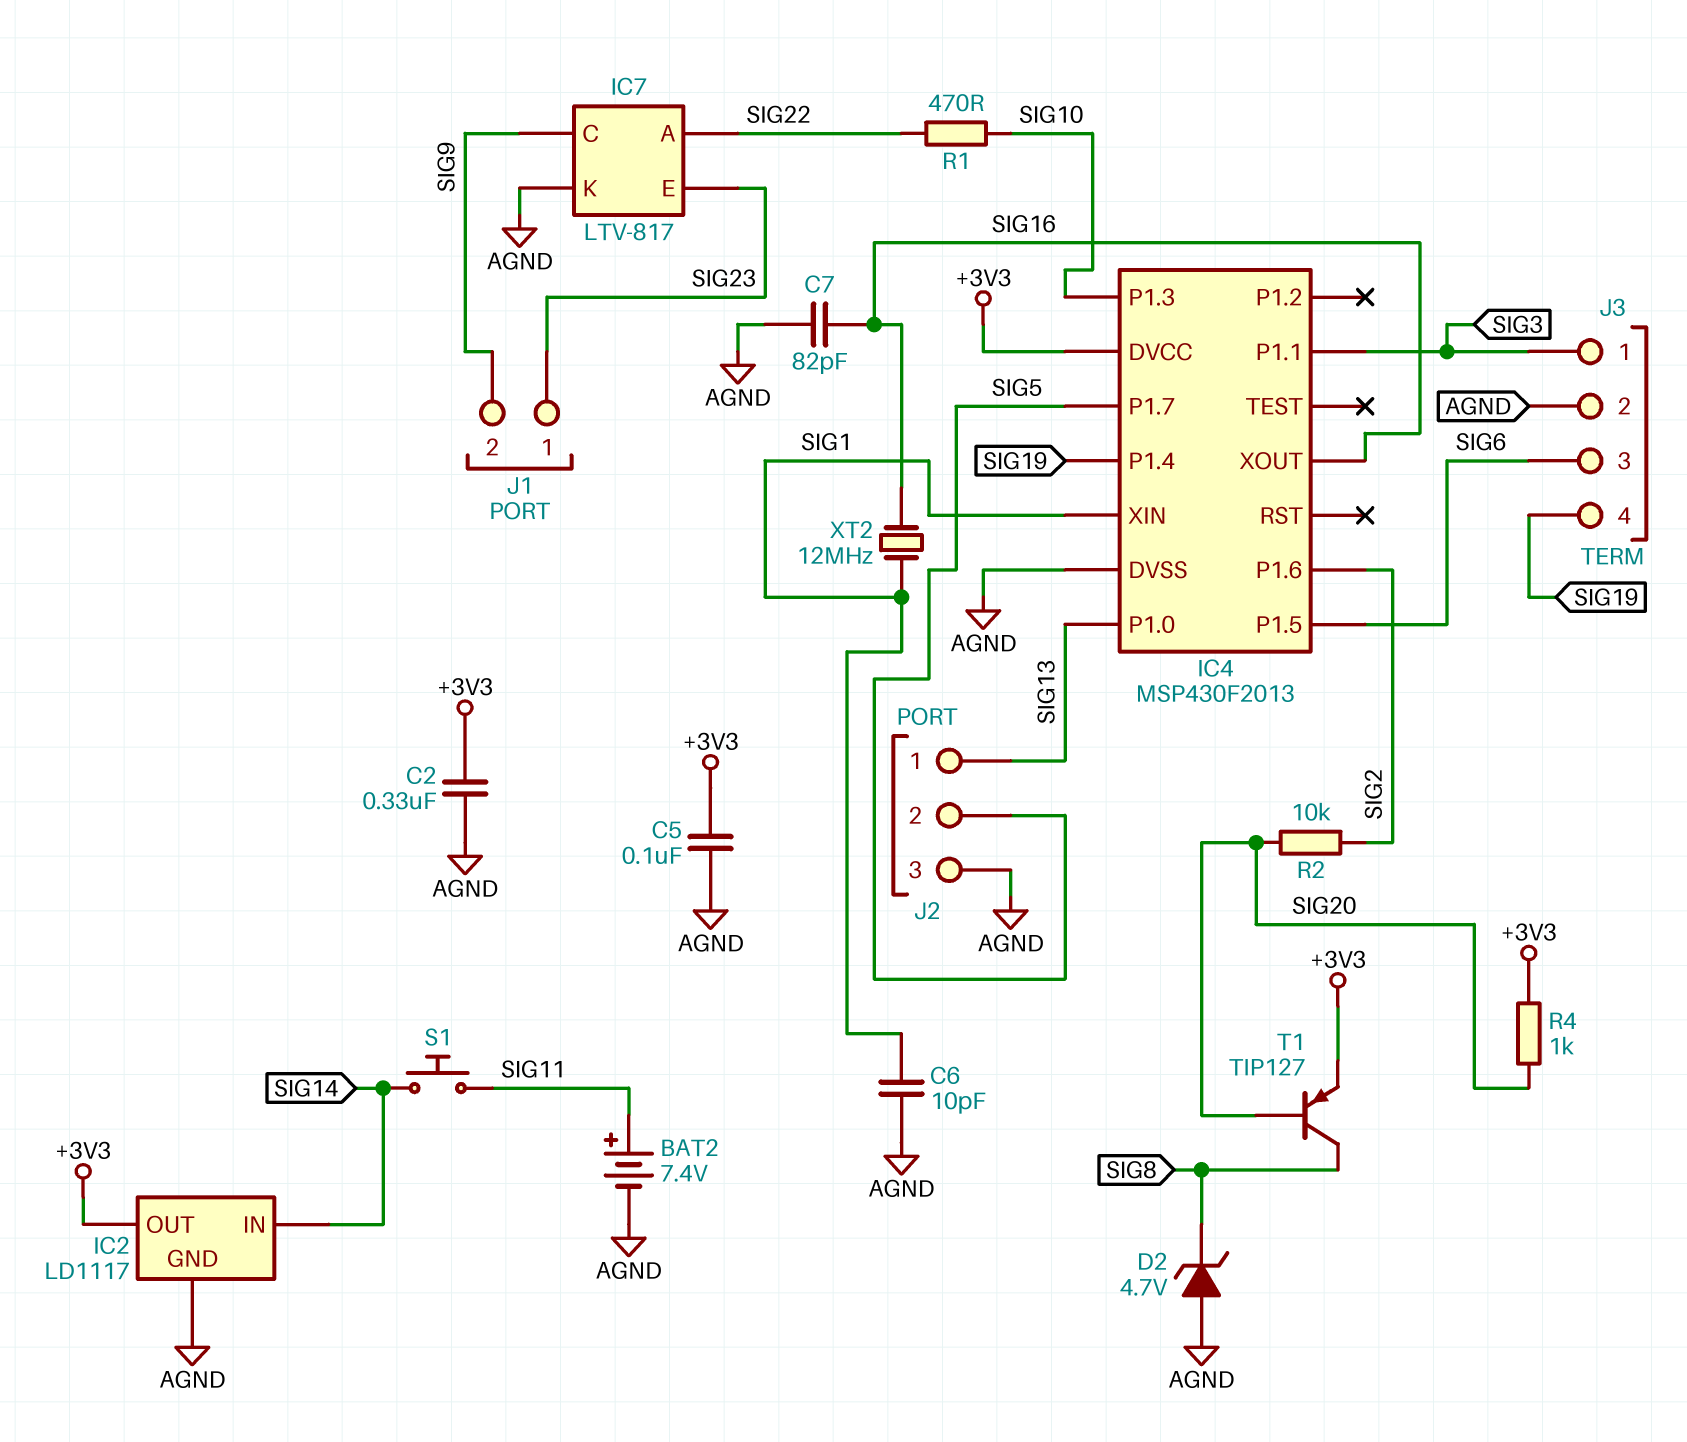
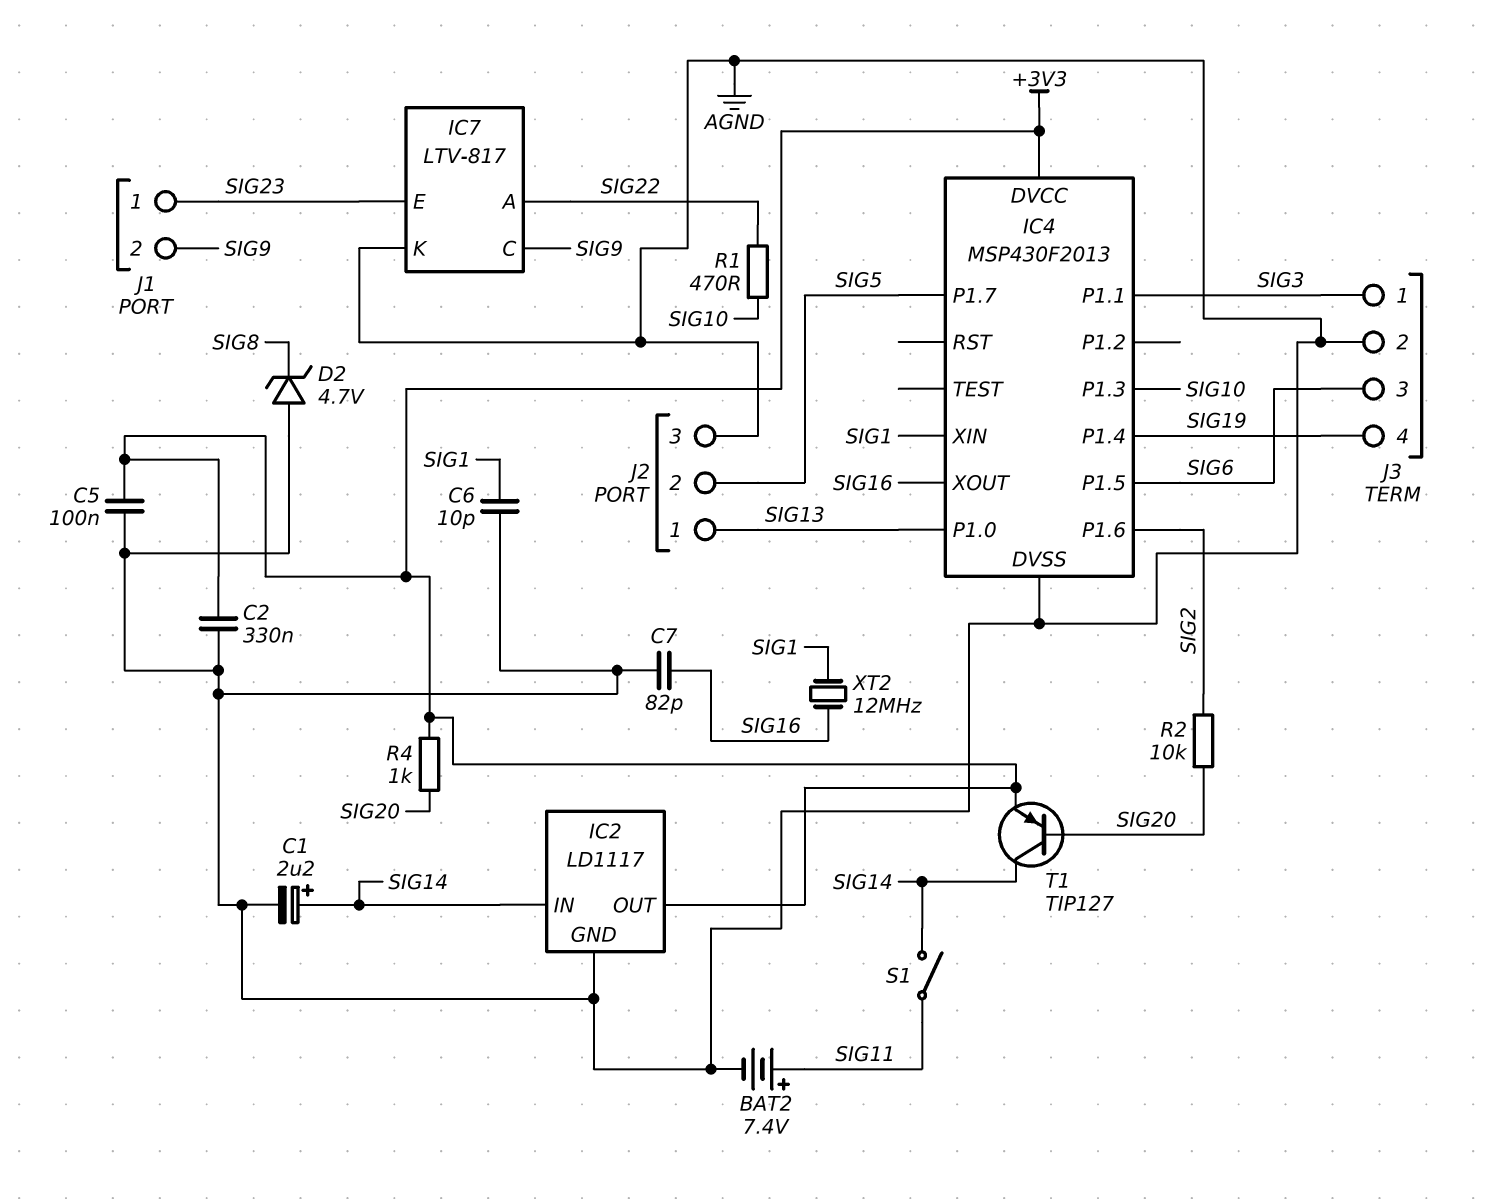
C1: none -> 2.2uF (plus SIG14, minus AGND)
S1: button (SIG11, SIG14) -> switch (SIG11, SIG14)
T1: PNP TIP127 (B SIG20, C SIG8, E +3V3) -> PNP TIP127 (B SIG20, C SIG14, E +3V3)

